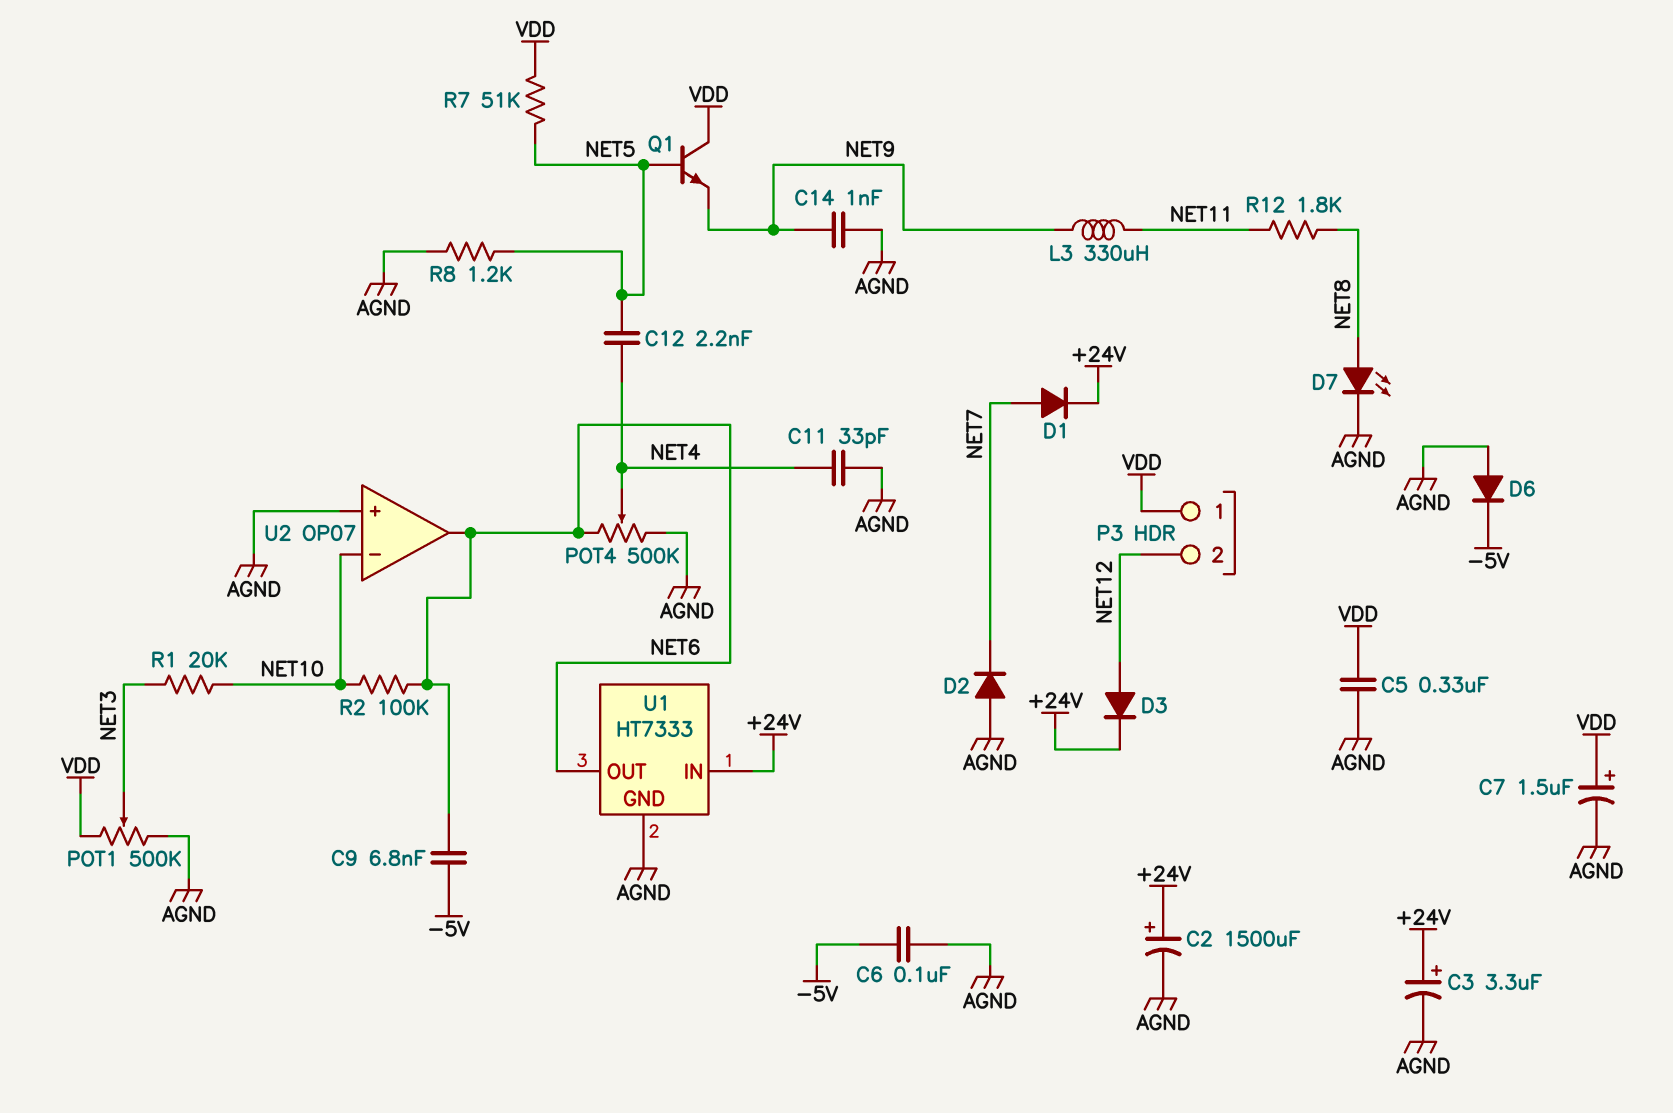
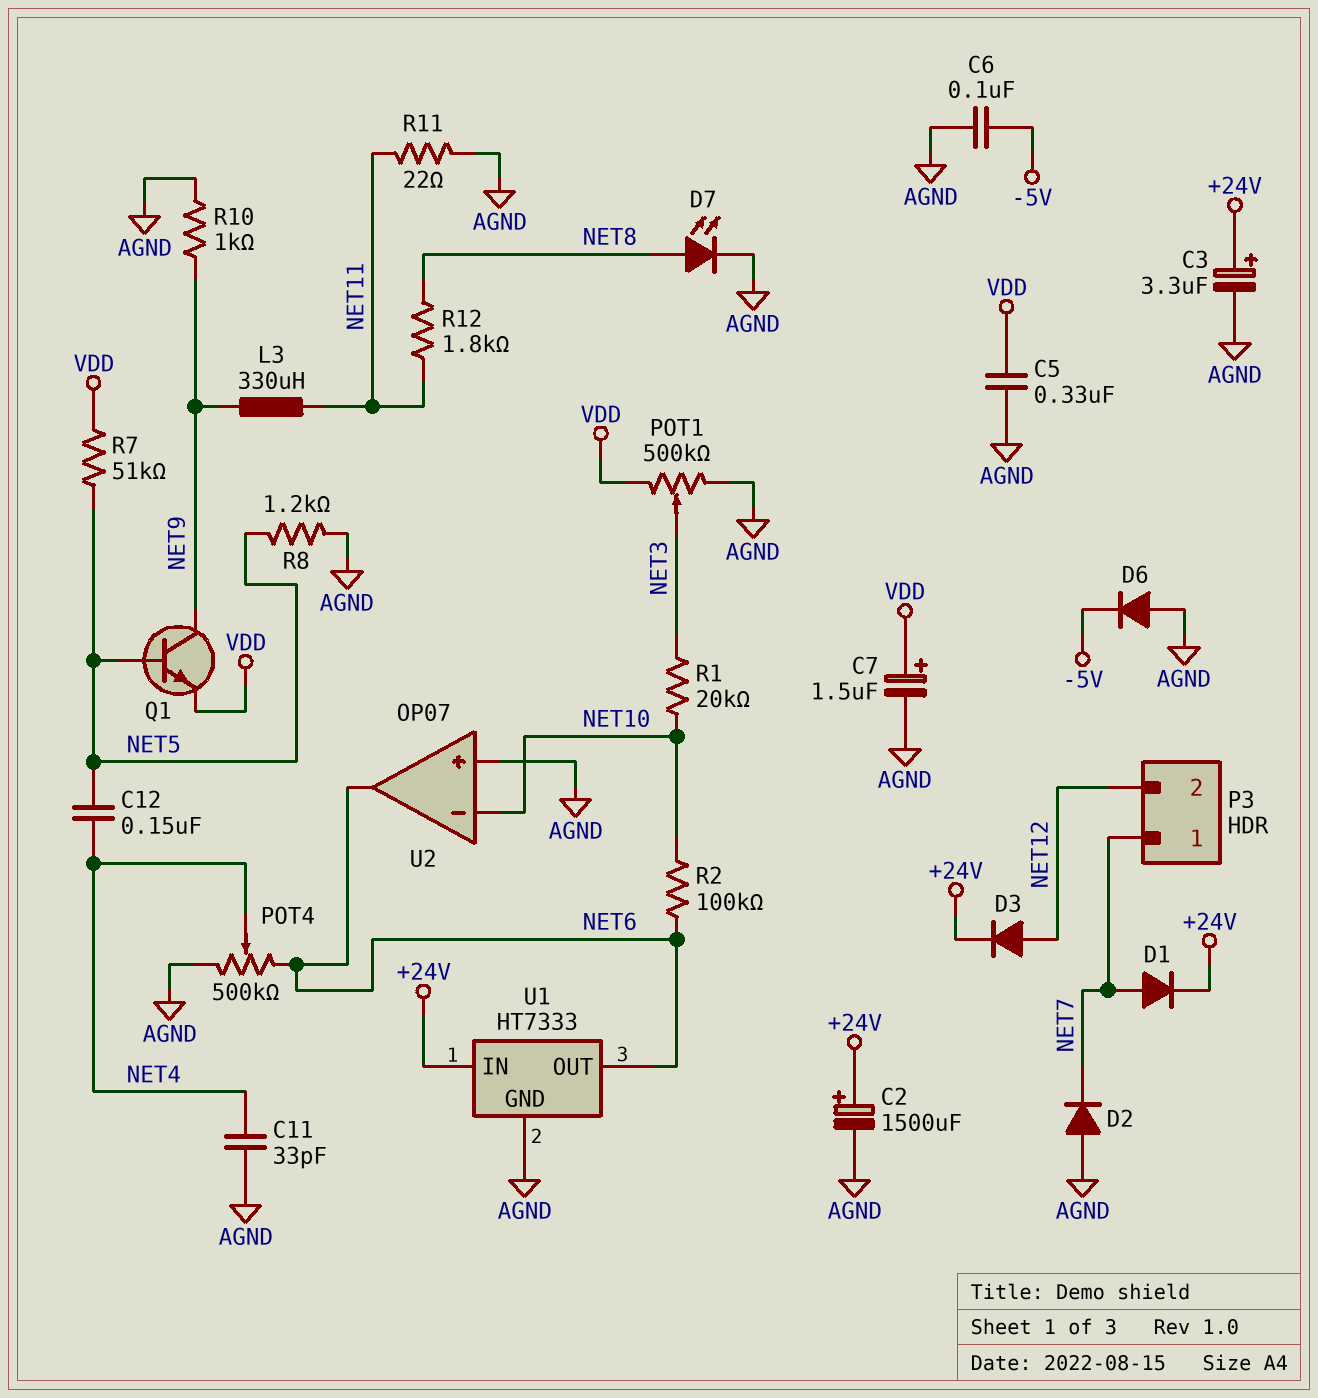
C9: 6.8nF (-5V, NET6) -> none
C12: 2.2nF (NET4, NET5) -> 150nF (NET4, NET5)
C14: 1nF (AGND, NET9) -> none
P3 pin 1: VDD -> NET7
Q1: NPN (B NET5, C VDD, E NET9) -> NPN (B NET5, C NET9, E VDD)
R10: none -> 1k (AGND, NET9)
R11: none -> 22 (AGND, NET11)

